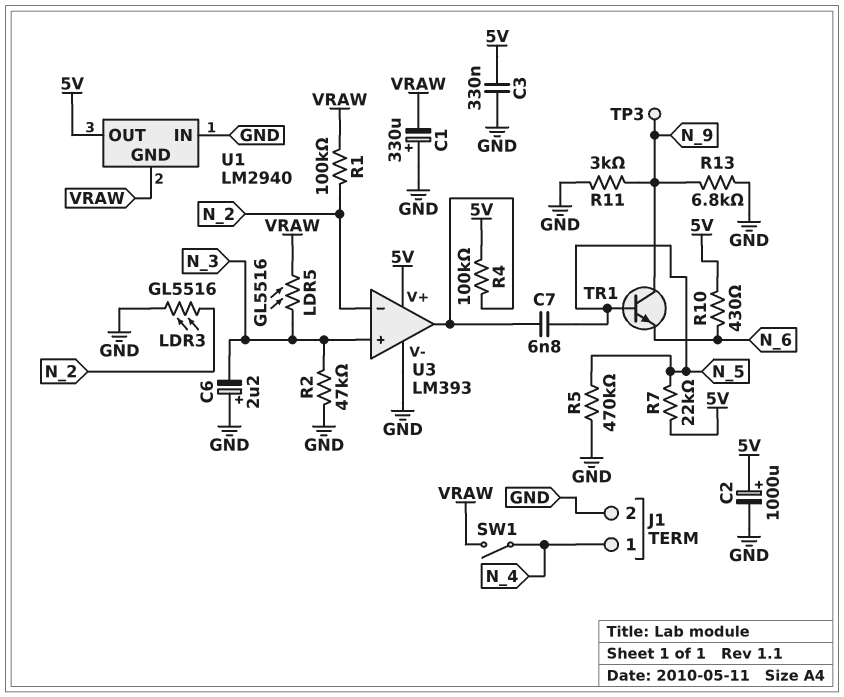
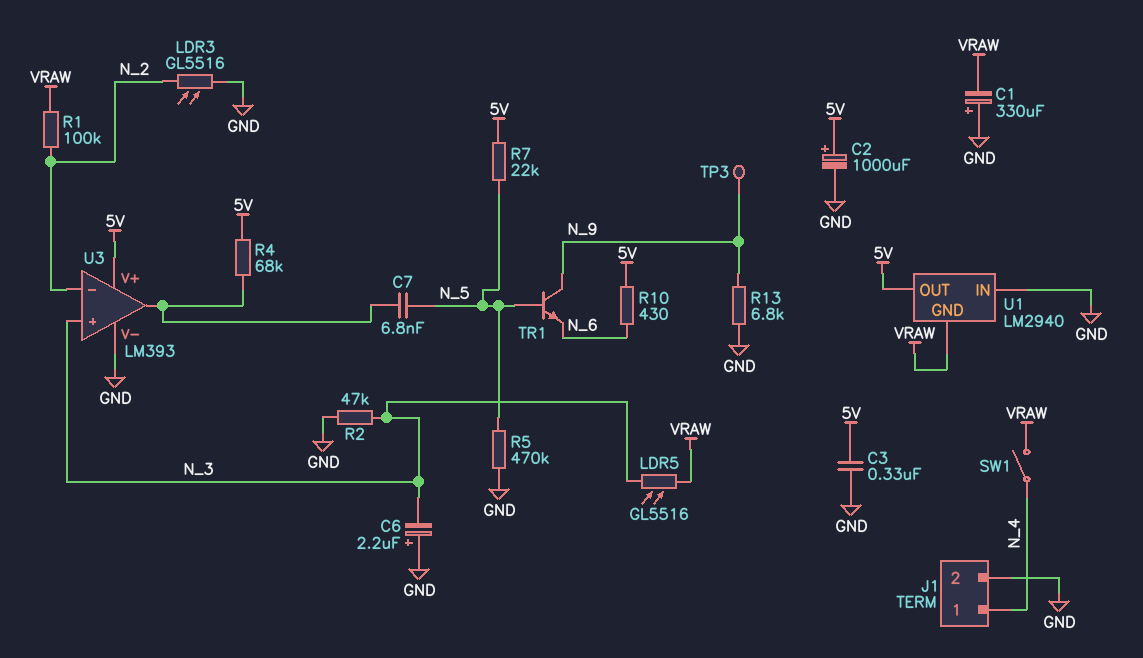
R4: 100k (5V, U3/out) -> 68k (5V, U3/out)
R11: 3k (GND, N_9) -> none

